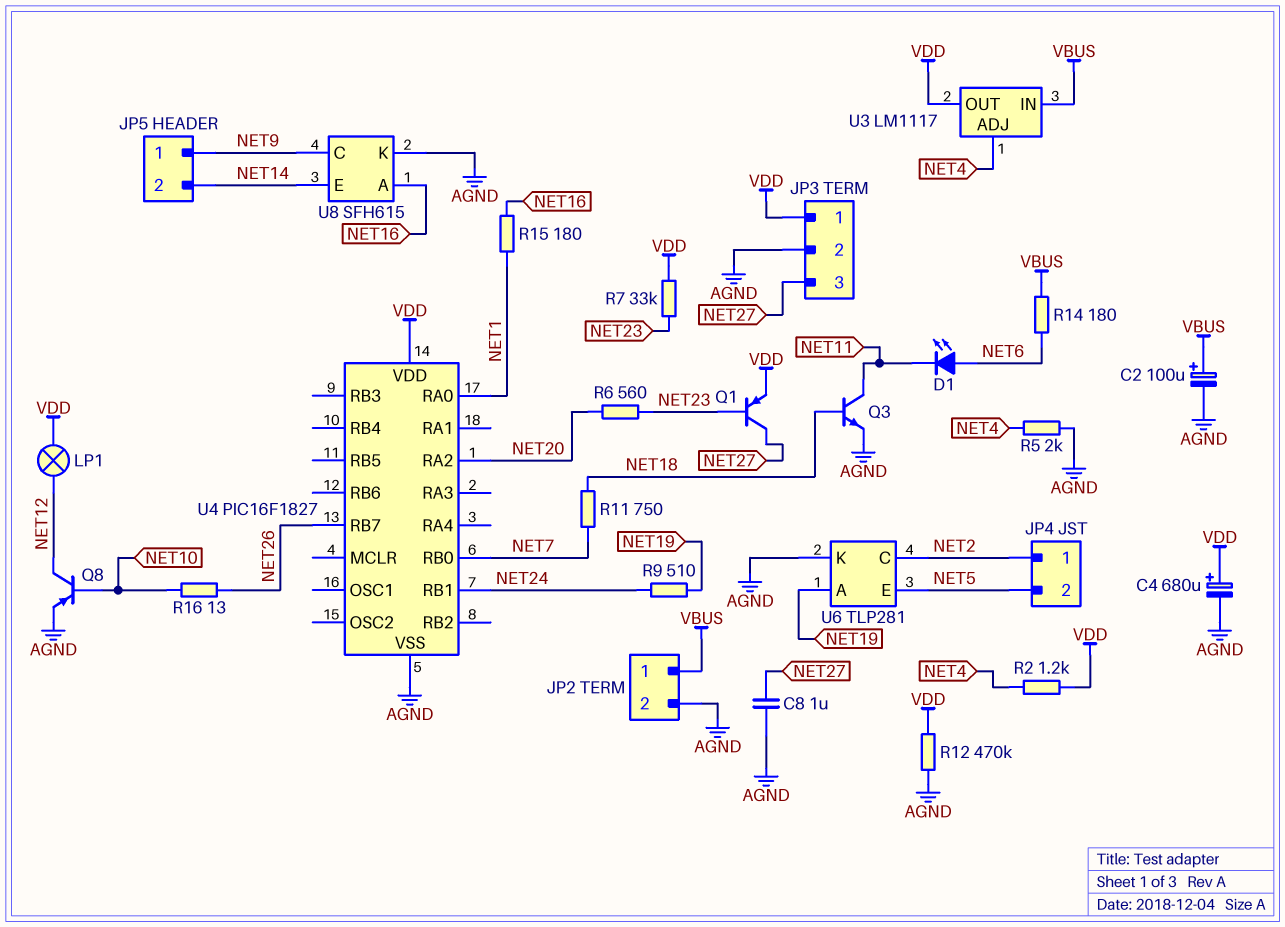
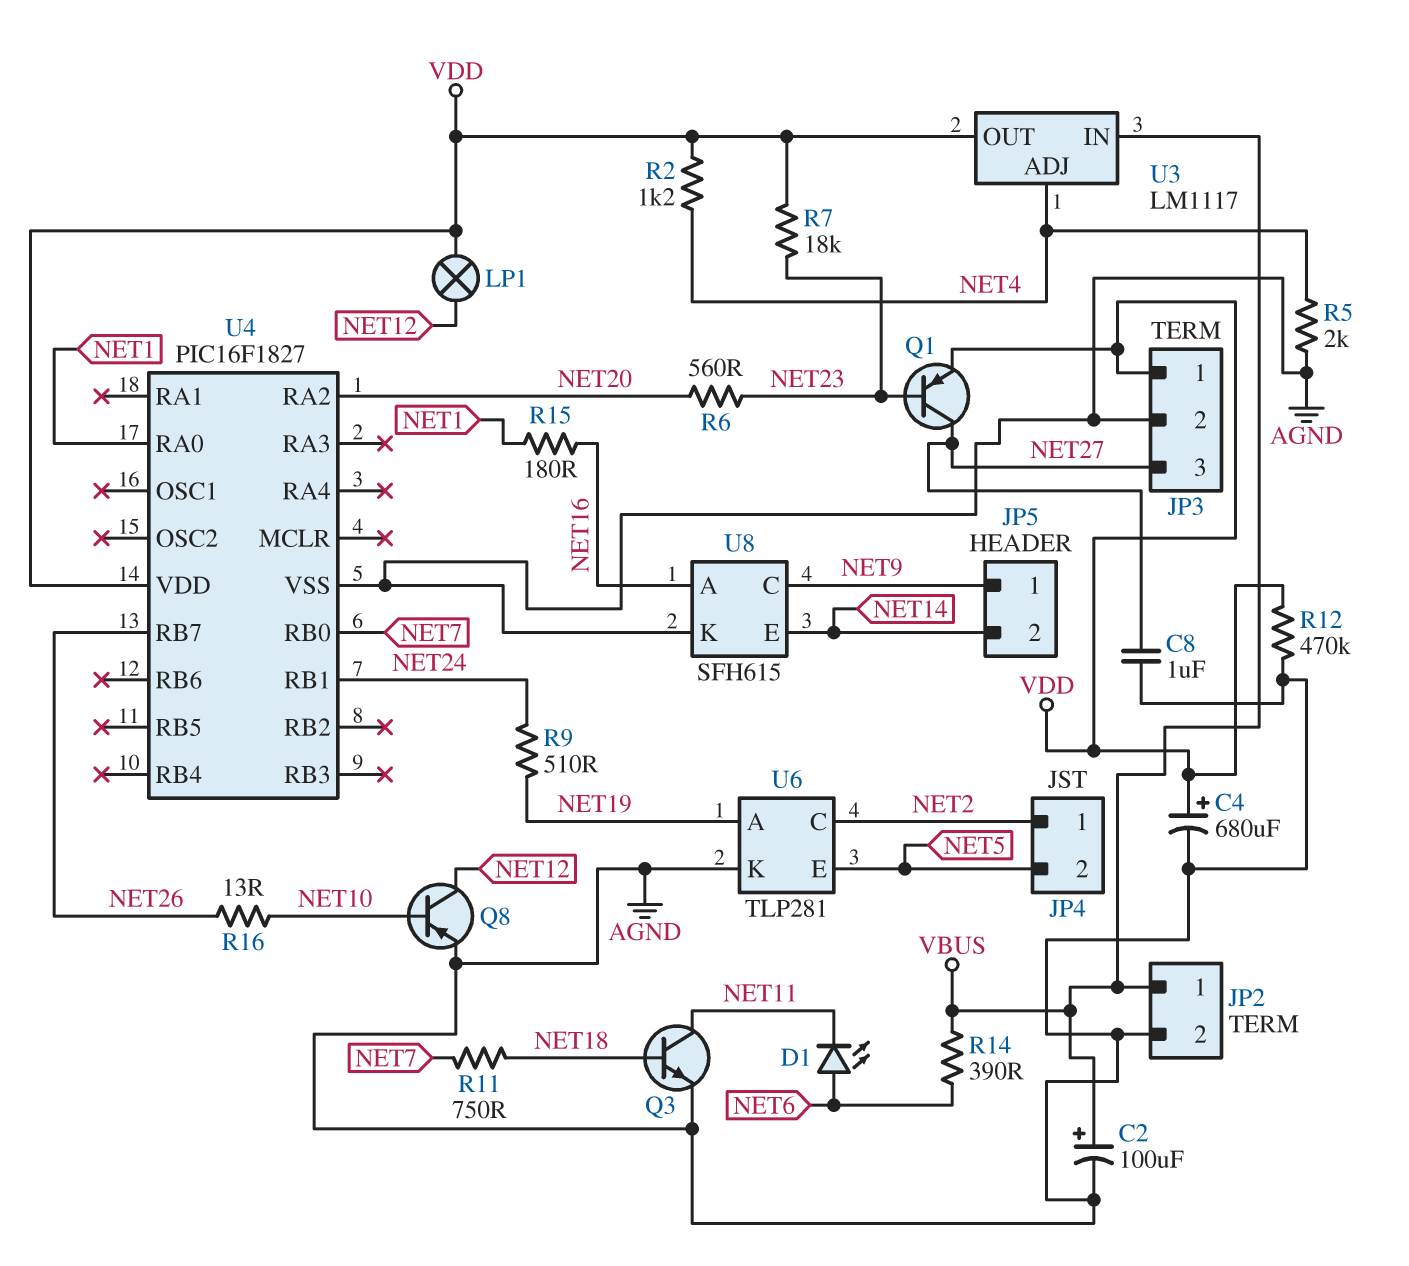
R7: 33k (NET23, VDD) -> 18k (NET23, VDD)
R14: 180 (NET6, VBUS) -> 390 (NET6, VBUS)

